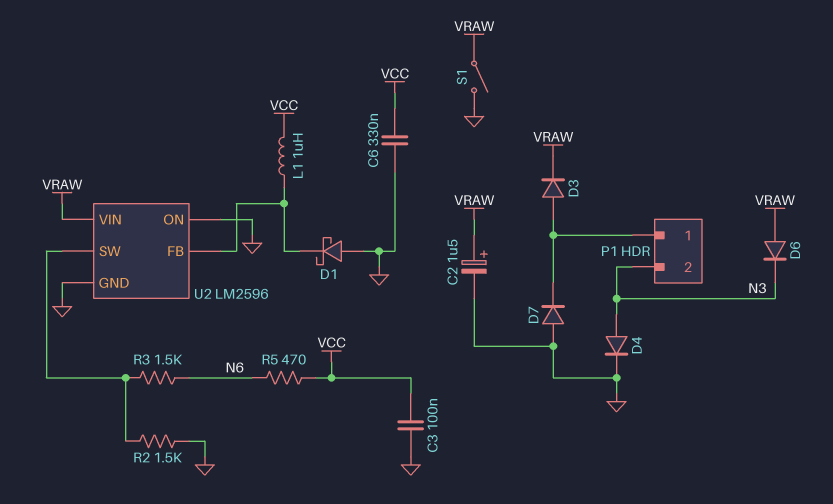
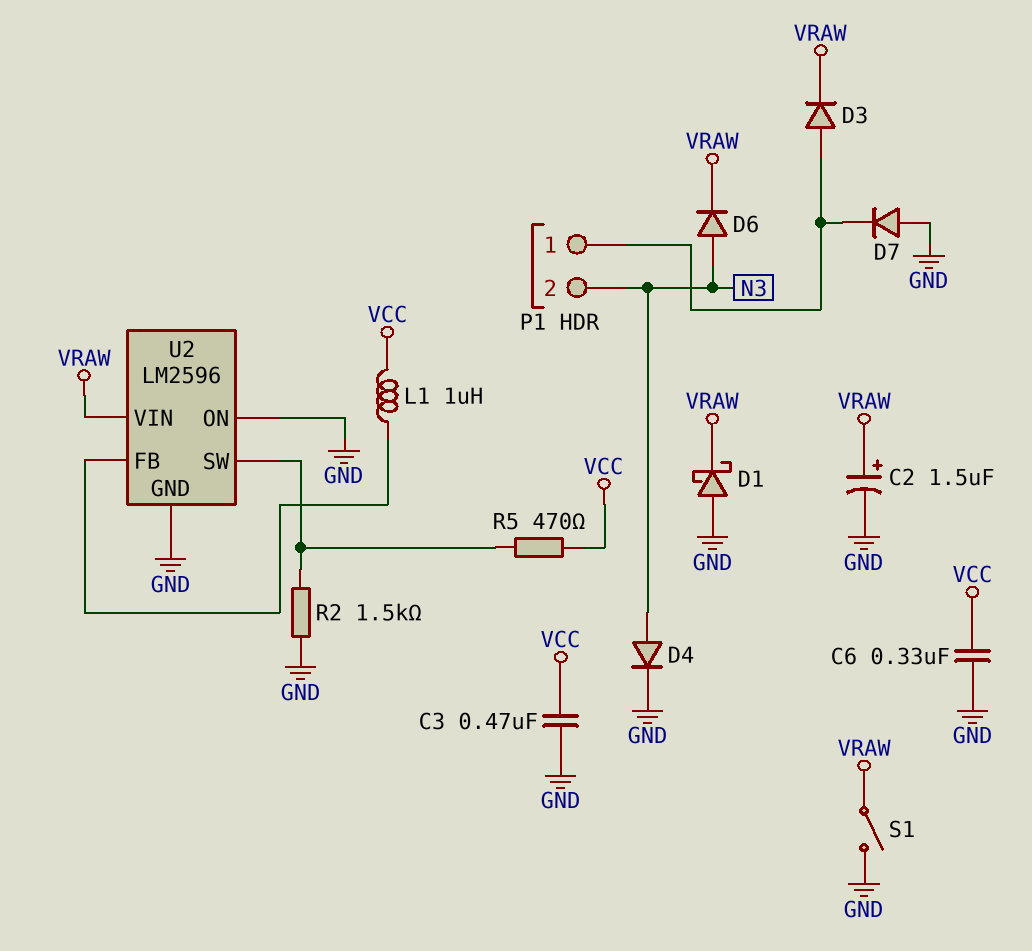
C3: 100nF (GND, VCC) -> 470nF (GND, VCC)
D1: schottky (A GND, K U2/FB) -> schottky (A GND, K VRAW)
D6: diode (A VRAW, K N3) -> diode (A N3, K VRAW)
R3: 1.5k (N6, U2/SW) -> none
R5: 470 (N6, VCC) -> 470 (U2/SW, VCC)

